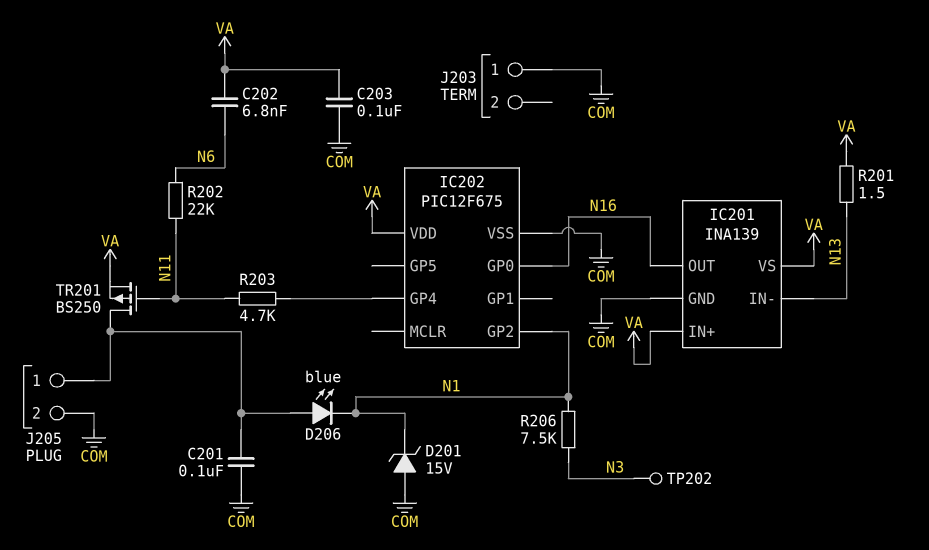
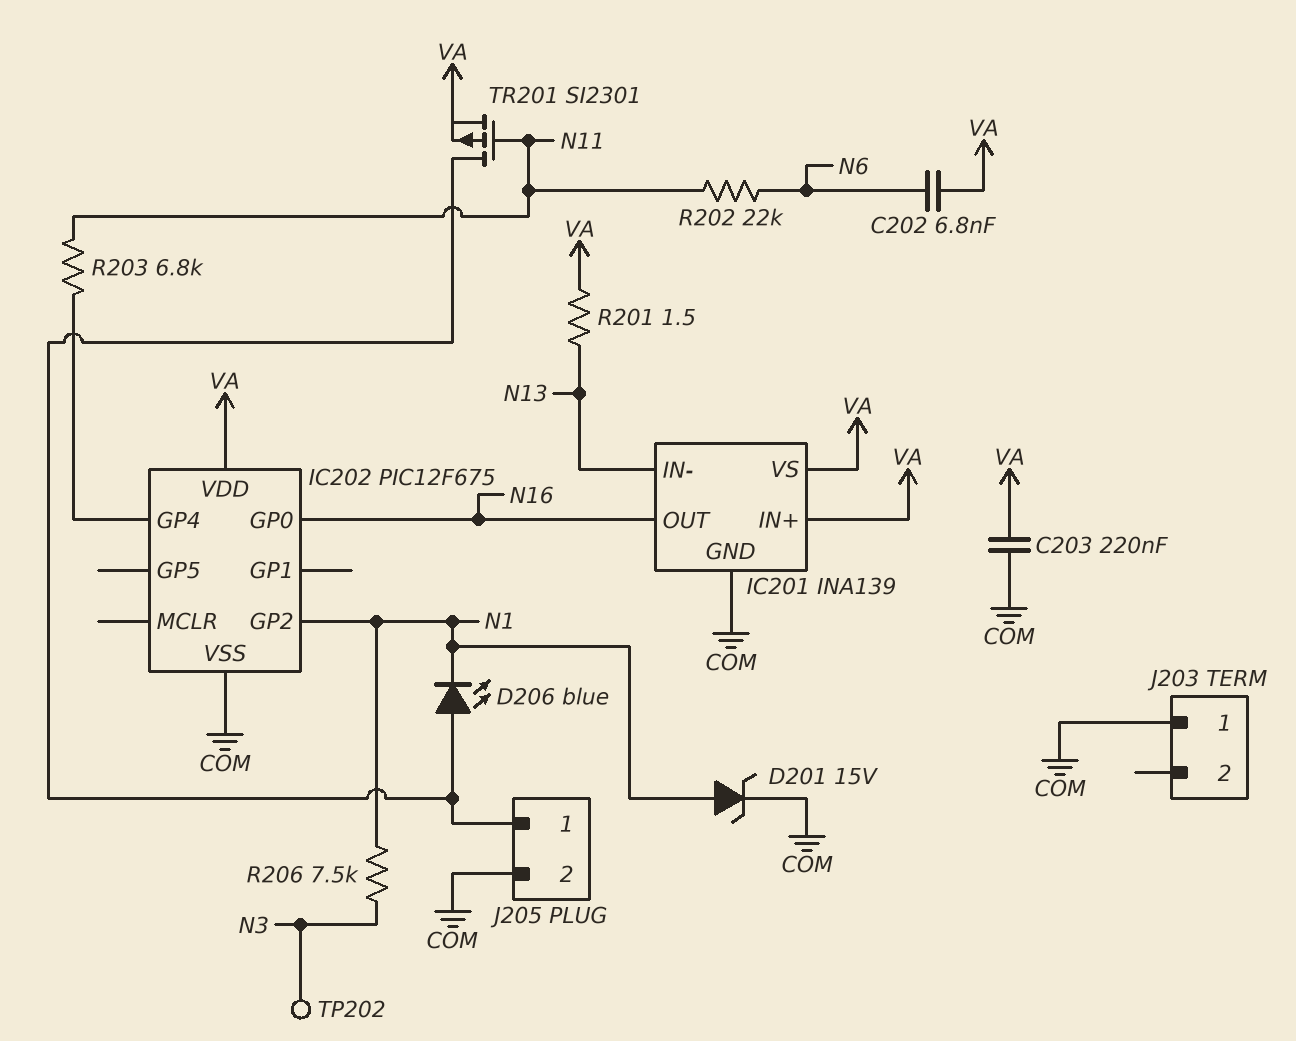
C201: 100nF (COM, J205/1) -> none
C203: 100nF (COM, VA) -> 220nF (COM, VA)
D201: zener 15V (A COM, K N1) -> zener 15V (A N1, K COM)
R203: 4.7k (IC202/GP4, N11) -> 6.8k (IC202/GP4, N11)
TR201: PMOS BS250 (G N11, D J205/1, S VA) -> PMOS SI2301 (G N11, D J205/1, S VA)

